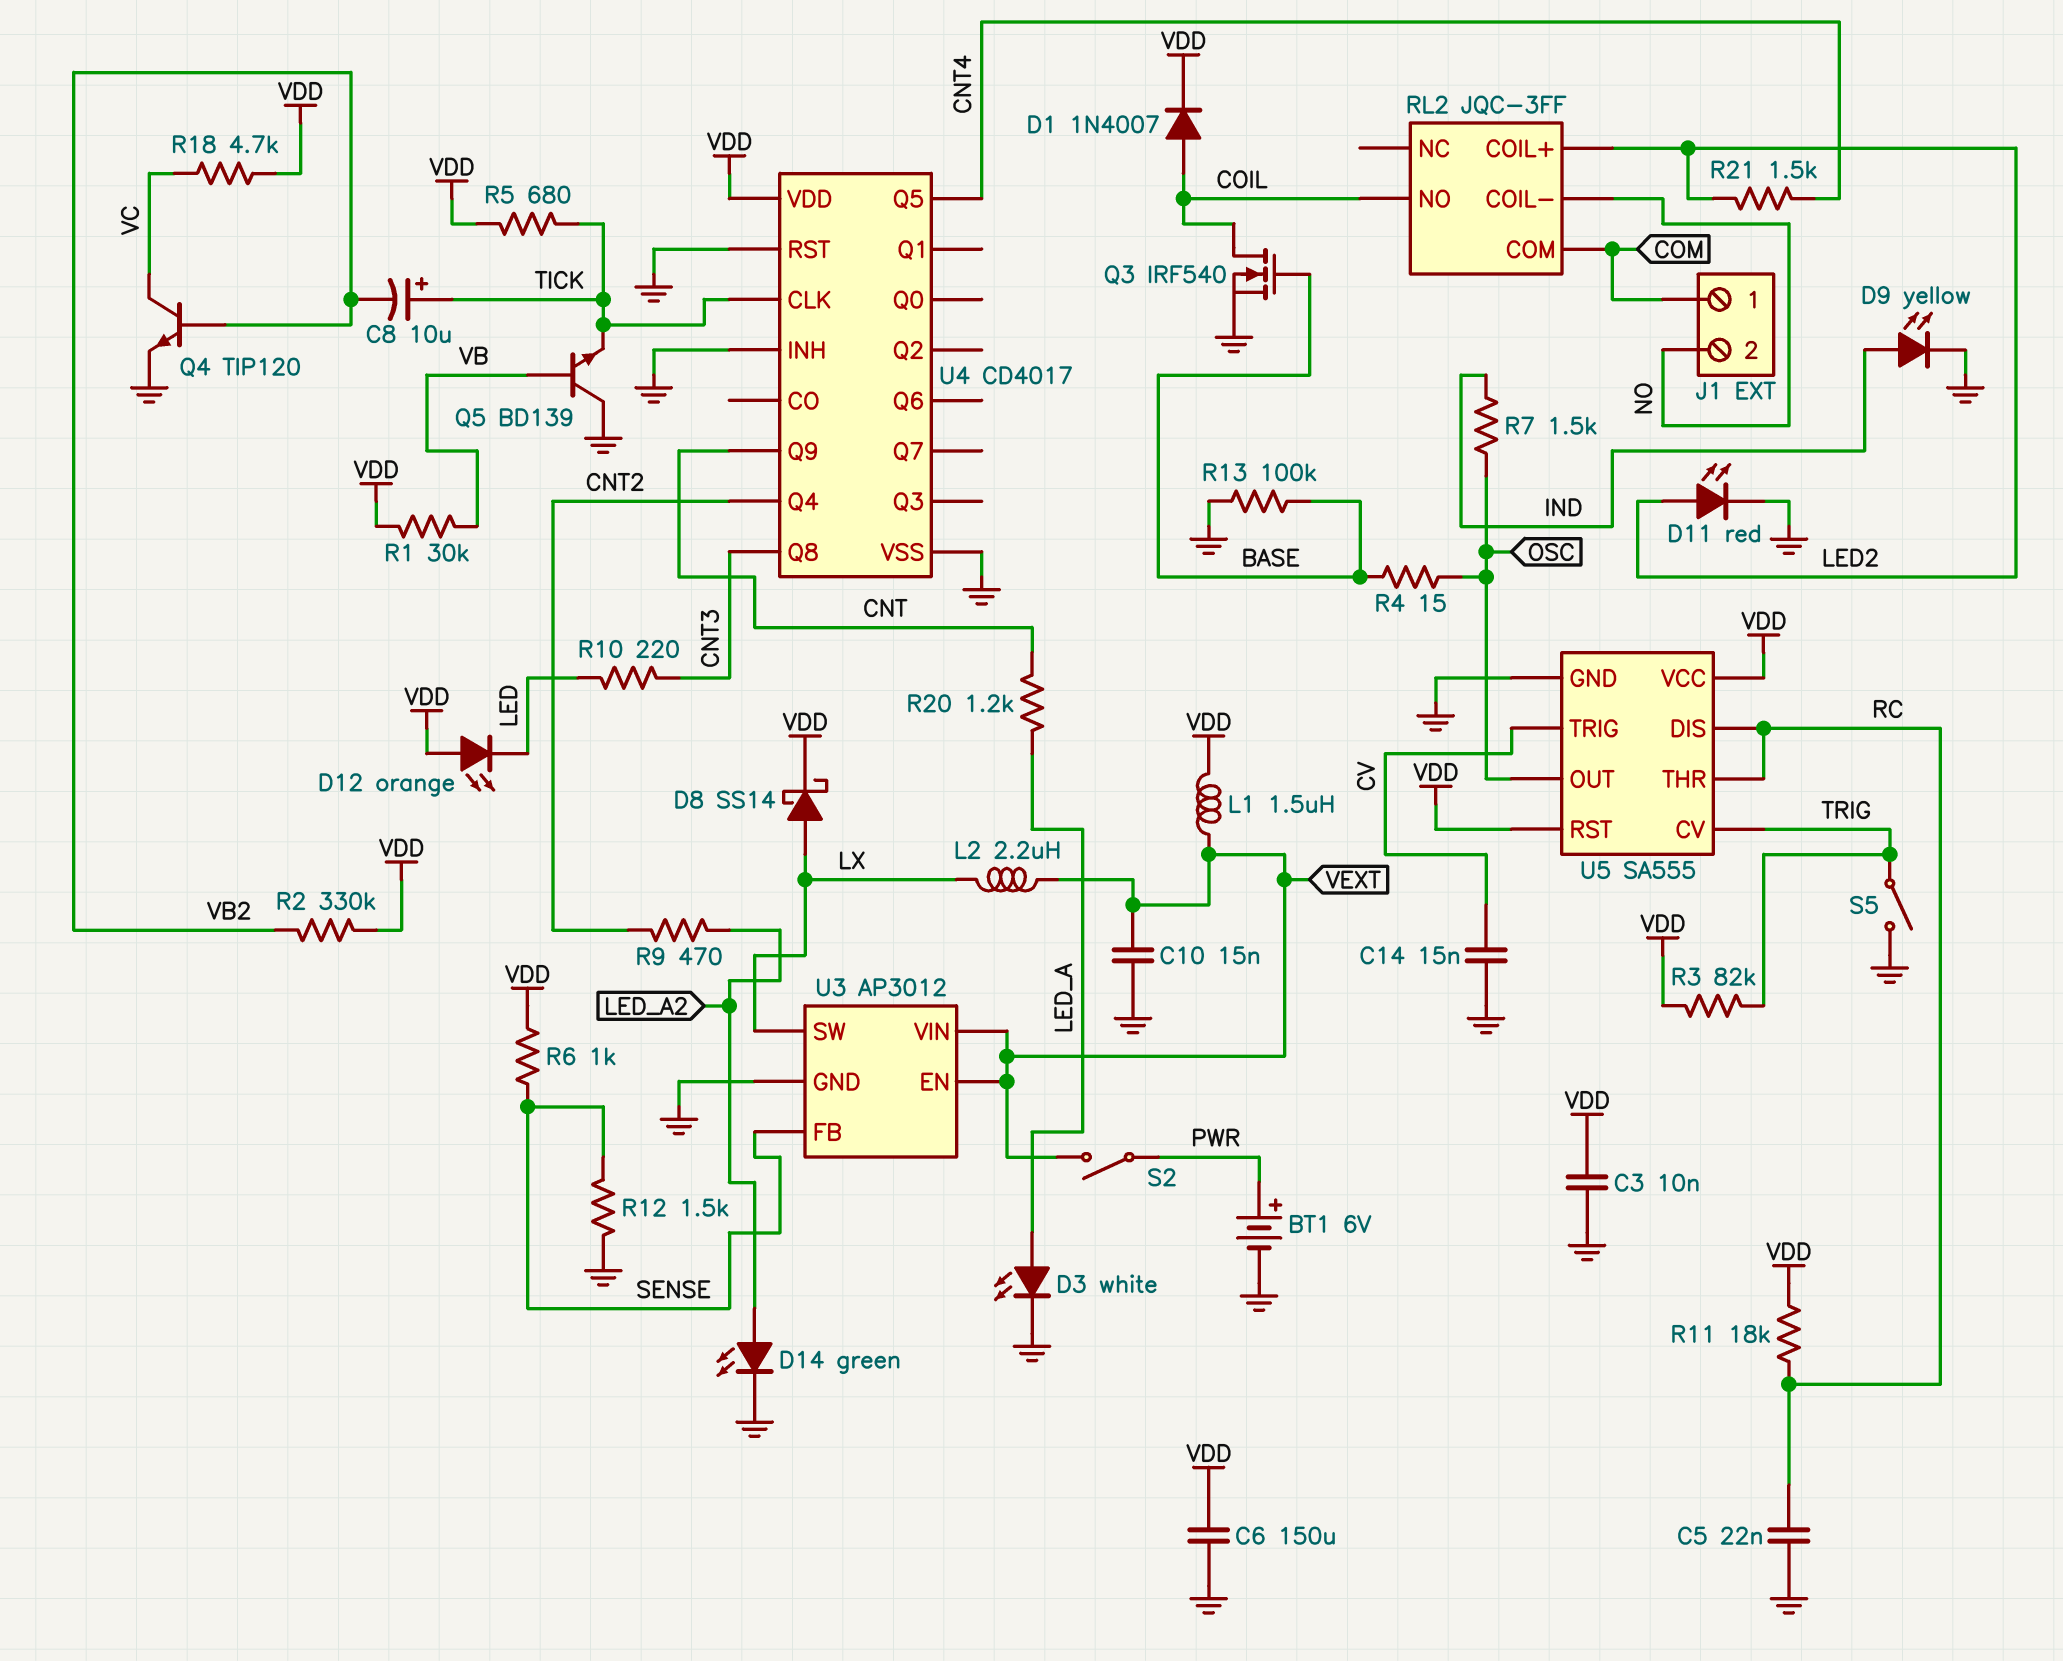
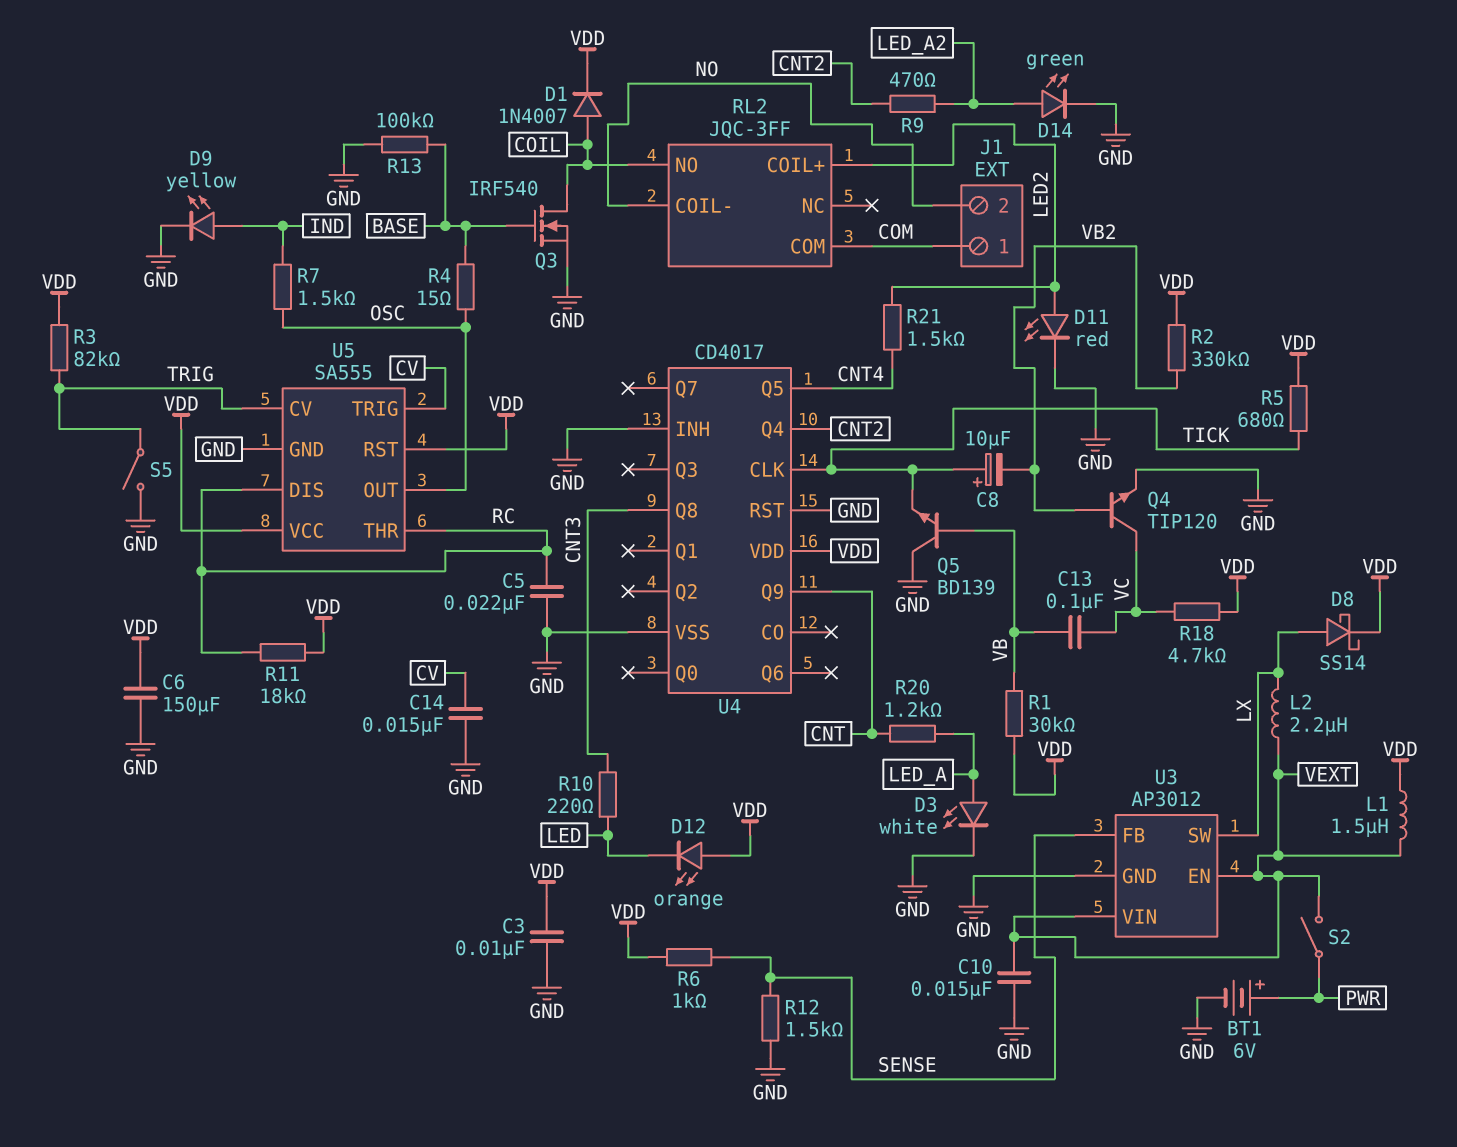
C13: none -> 100nF (VB, VC)

